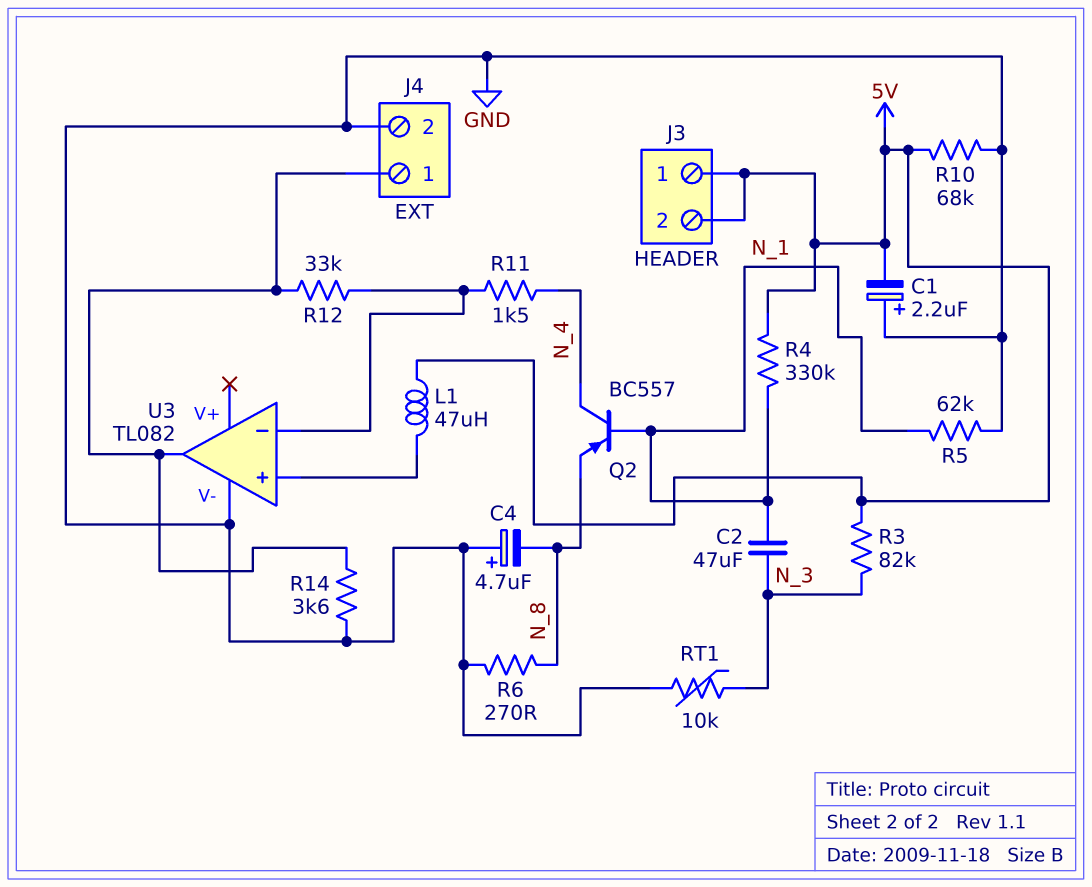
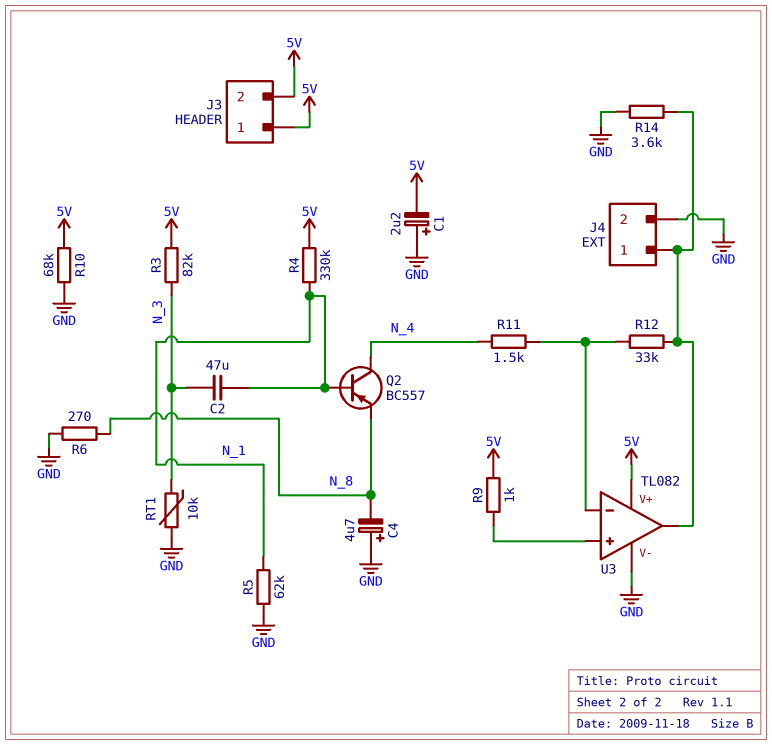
L1: 47uH (5V, U3/in+) -> none
R9: none -> 1k (5V, U3/in+)
U3 pin V+: none -> 5V

